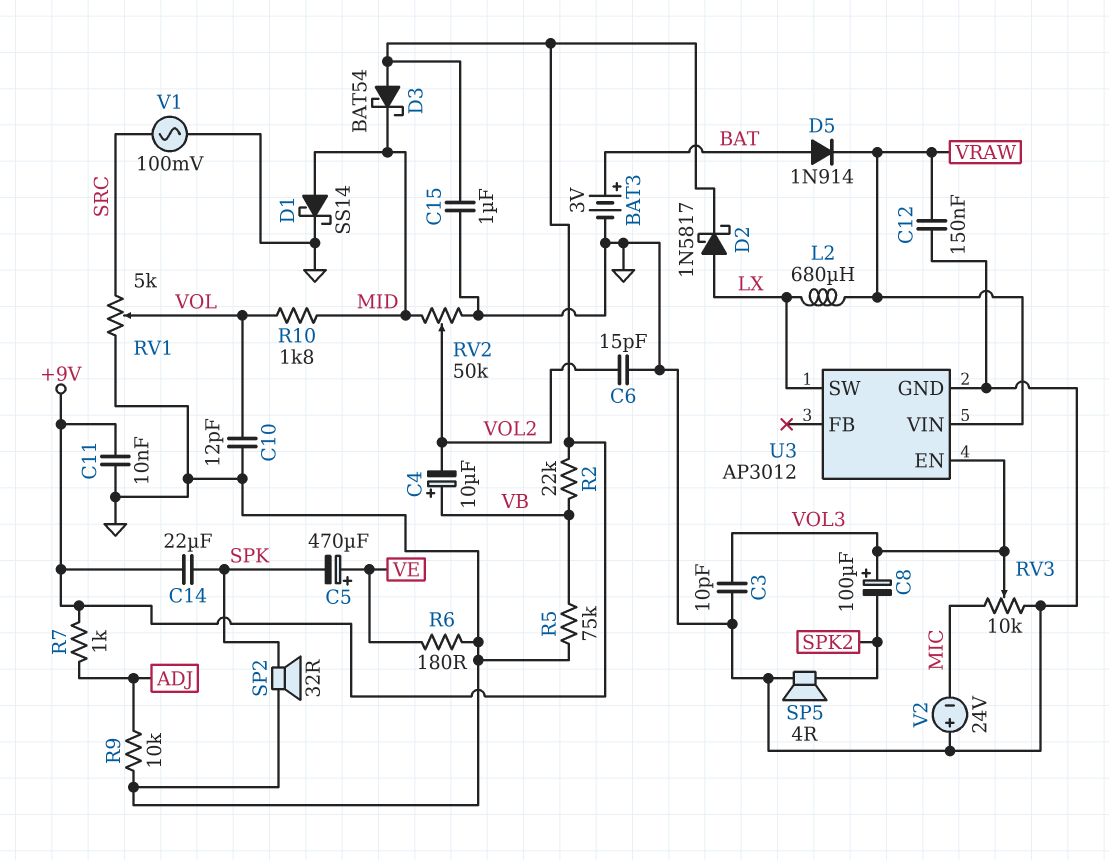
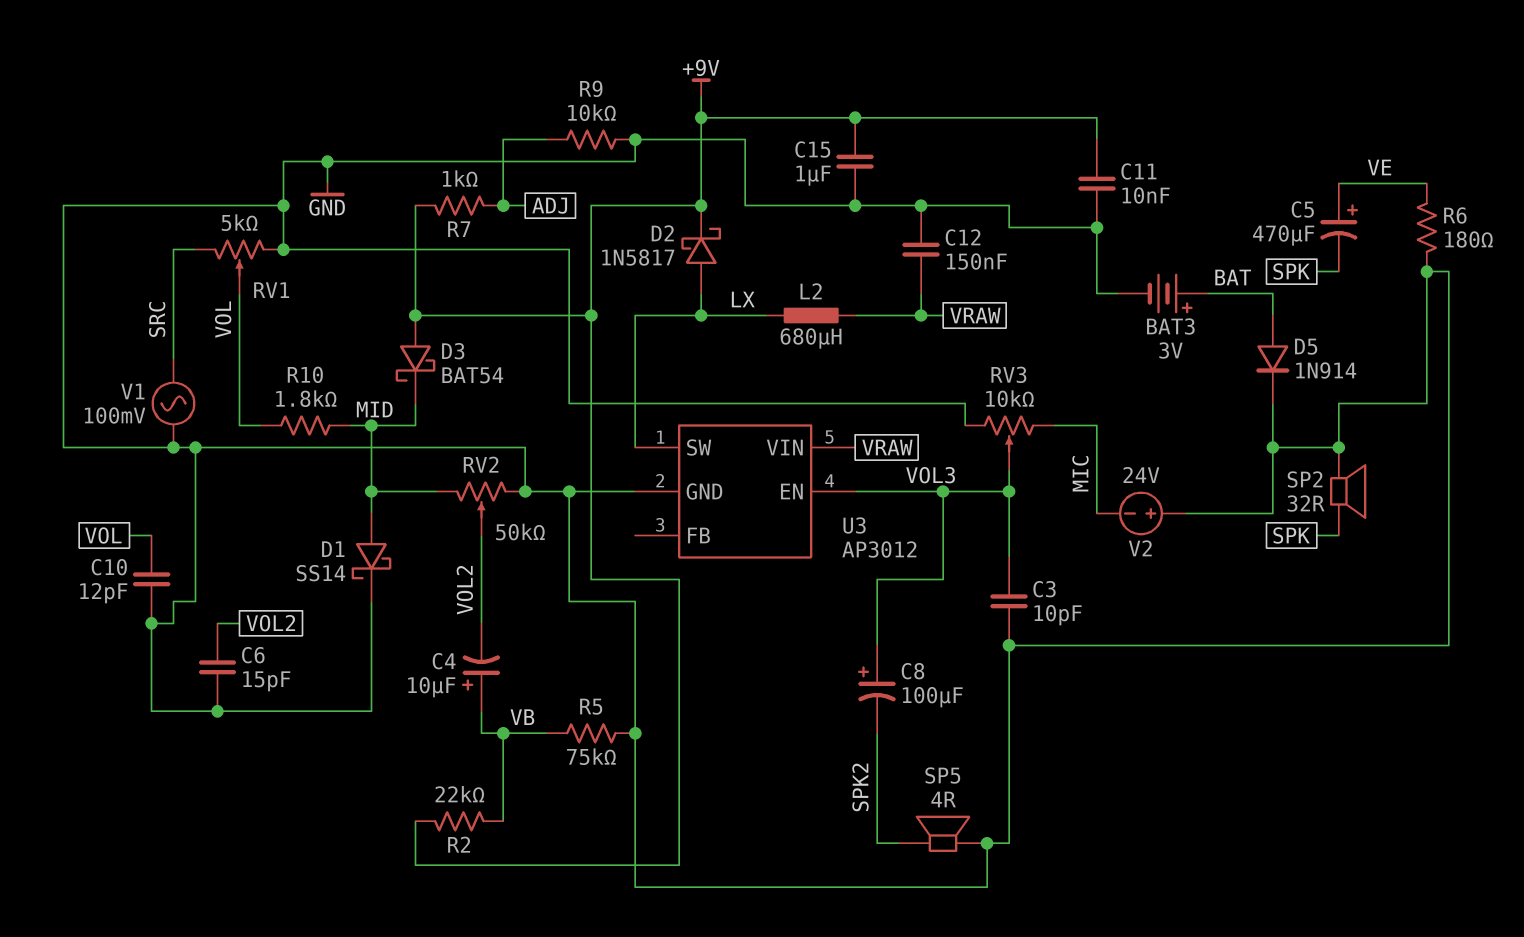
C14: 22uF (+9V, SPK) -> none
D5: diode 1N914 (A BAT, K VRAW) -> diode 1N914 (A BAT, K GND)

